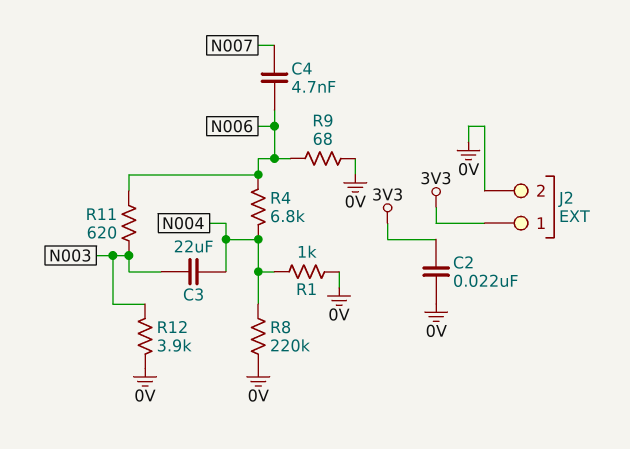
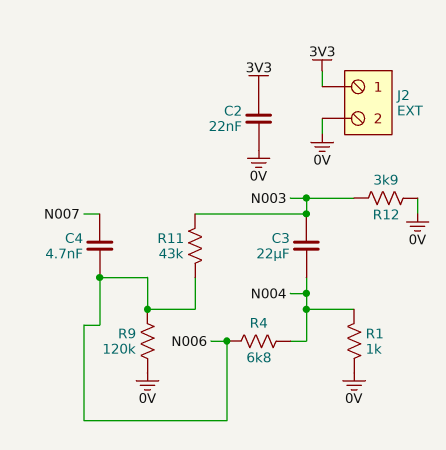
R8: 220k (0V, N004) -> none
R9: 68 (0V, N006) -> 120k (0V, N006)
R11: 620 (N003, N006) -> 43k (N003, N006)

